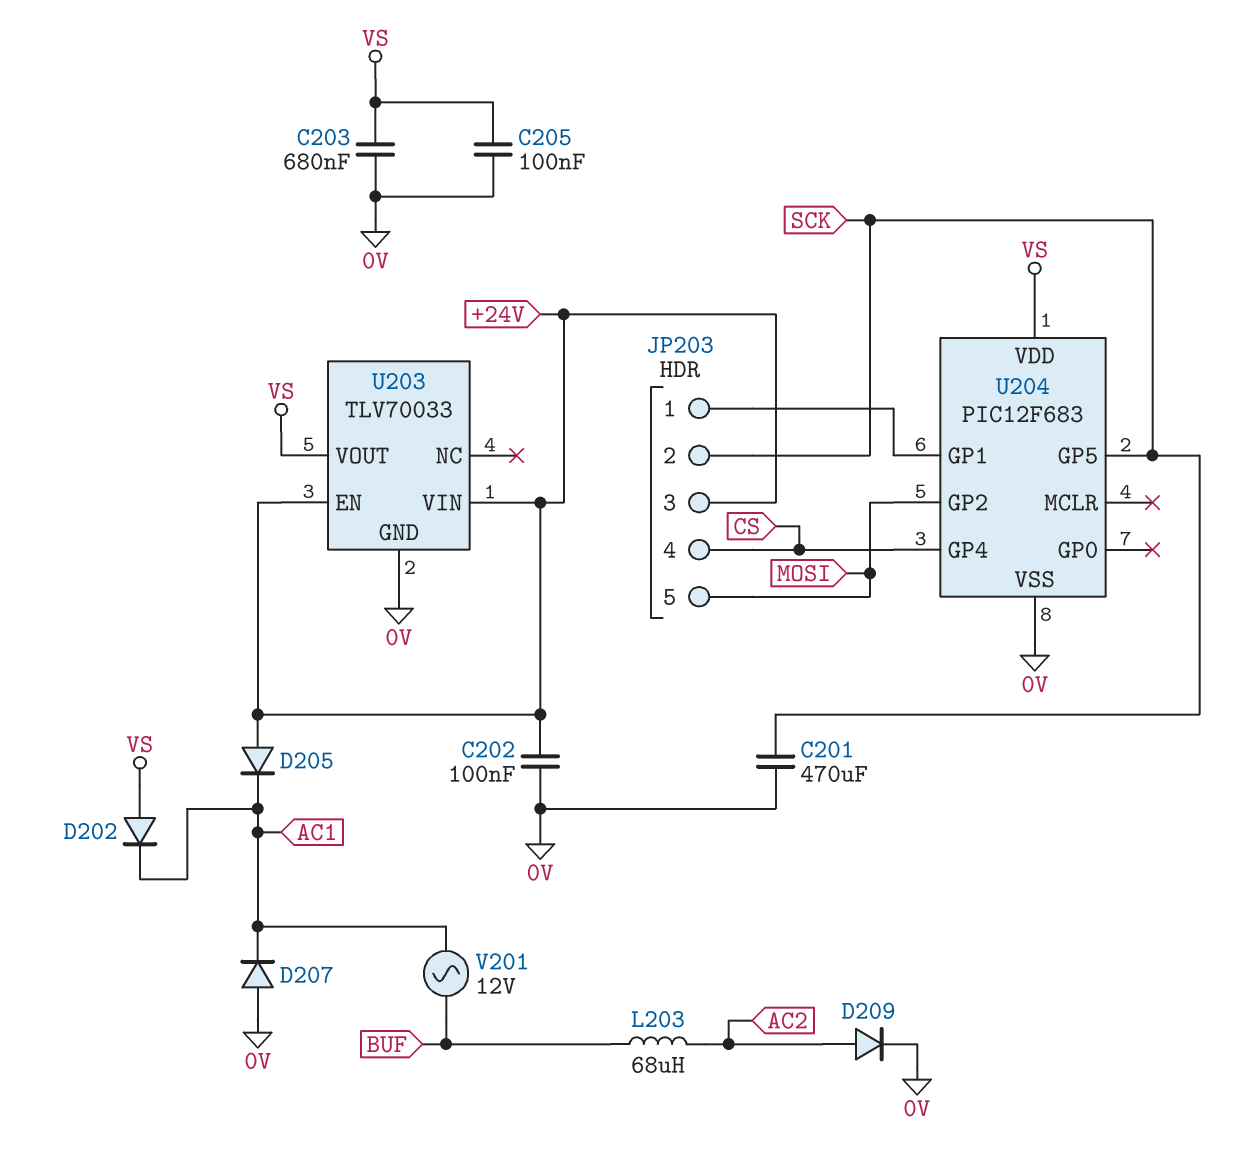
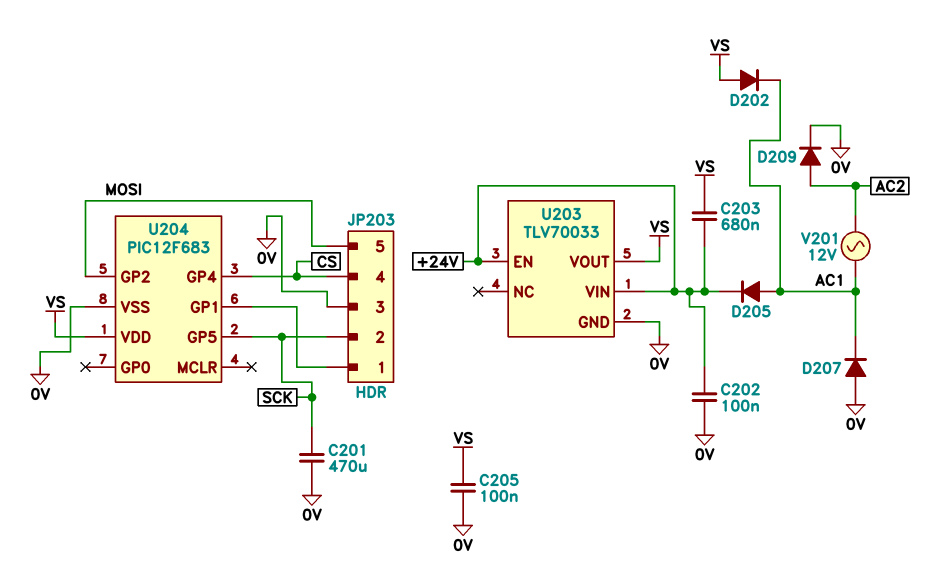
C203: 680nF (0V, VS) -> 680nF (+24V, VS)
D205: diode (A +24V, K AC1) -> diode (A AC1, K +24V)
JP203 pin 3: +24V -> 0V
L203: 68uH (AC2, BUF) -> none
V201: AC 12V (AC1, BUF) -> AC 12V (AC1, AC2)

